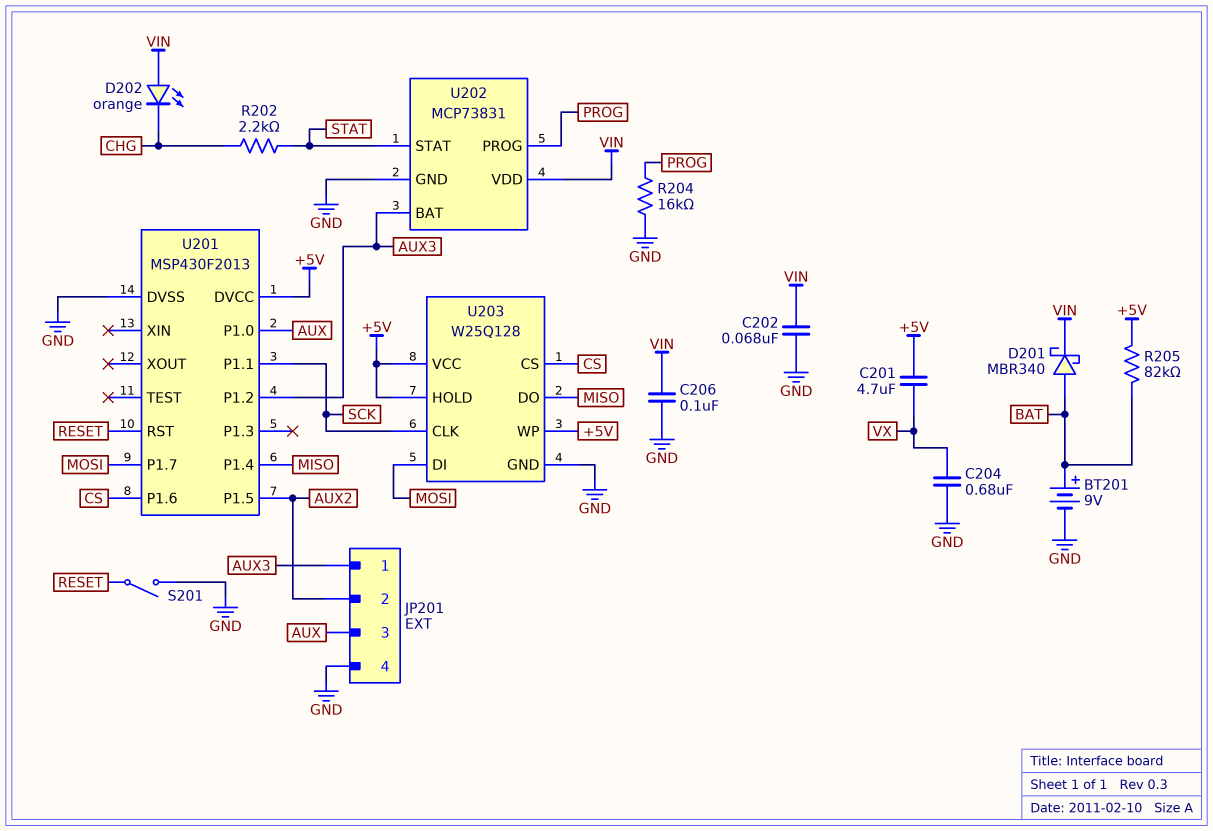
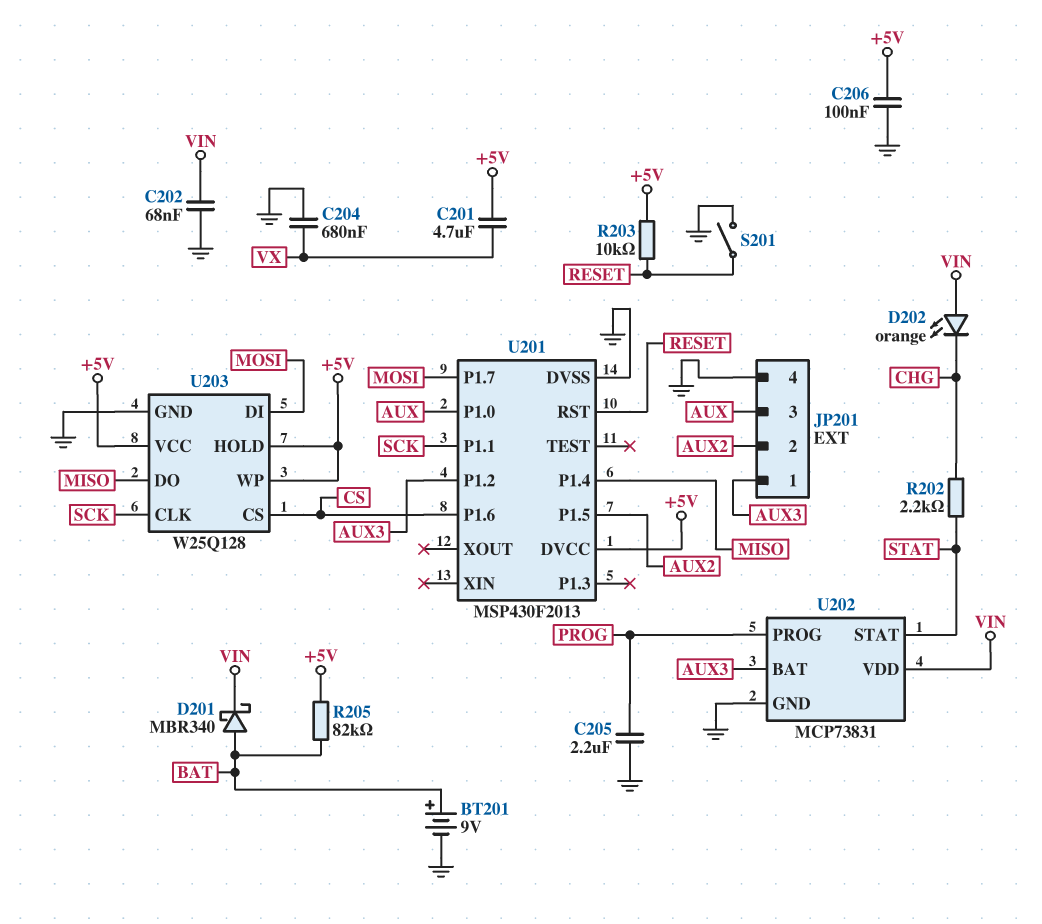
C205: none -> 2.2uF (GND, PROG)
C206: 100nF (GND, VIN) -> 100nF (+5V, GND)
R203: none -> 10k (+5V, RESET)
R204: 16k (GND, PROG) -> none

